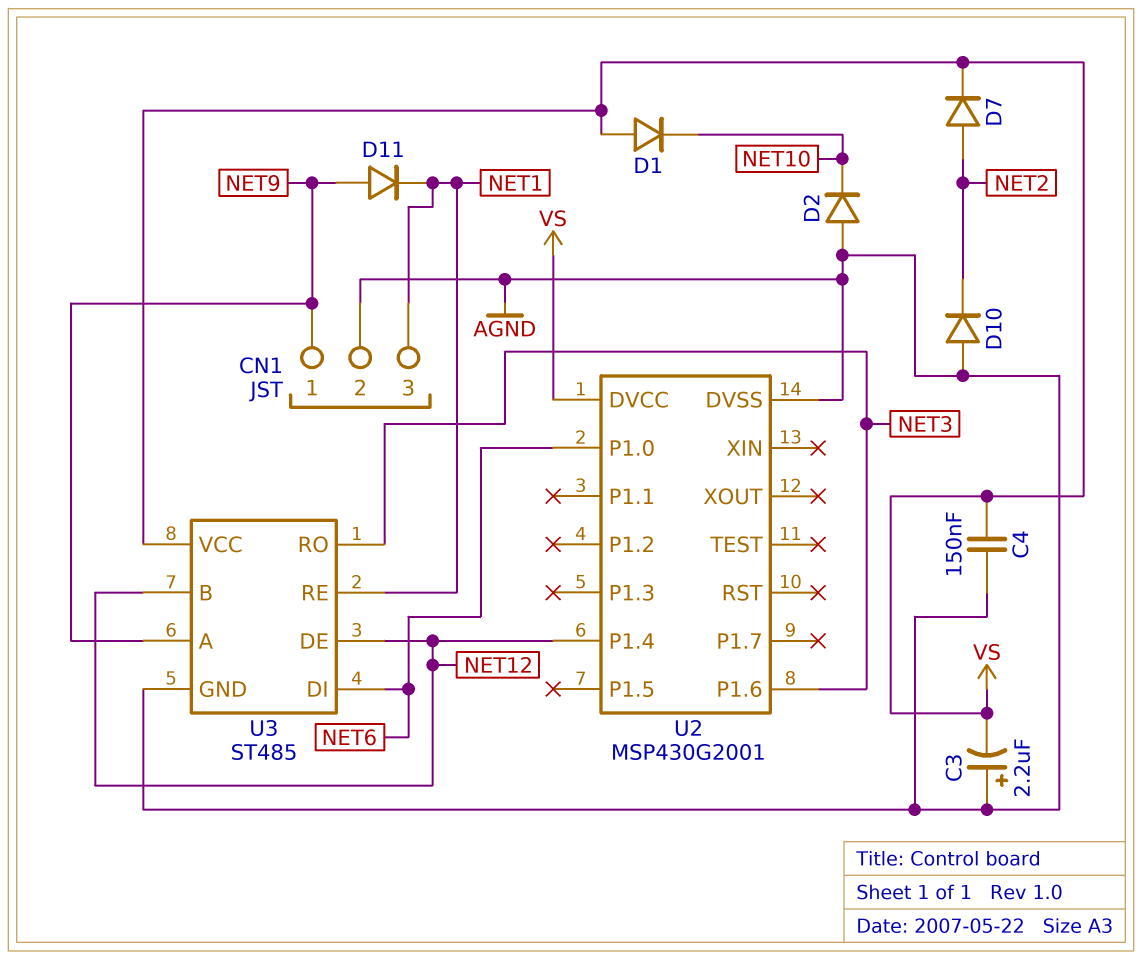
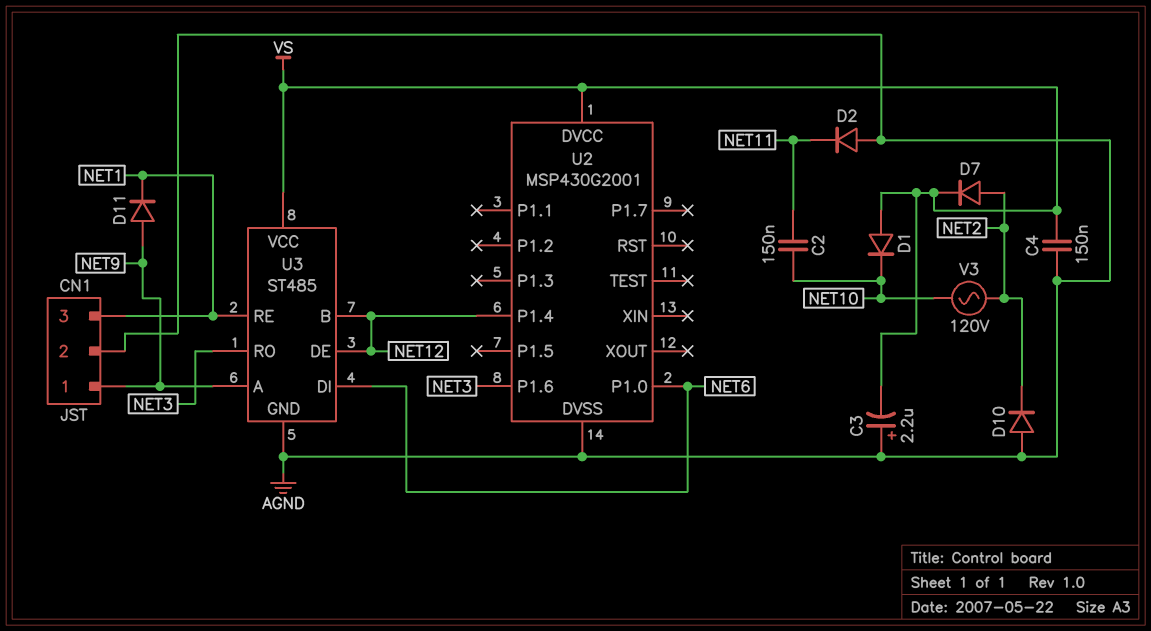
C2: none -> 150nF (NET10, NET11)
D2: diode (A AGND, K NET10) -> diode (A AGND, K NET11)
V3: none -> AC 120V (NET2, NET10)

